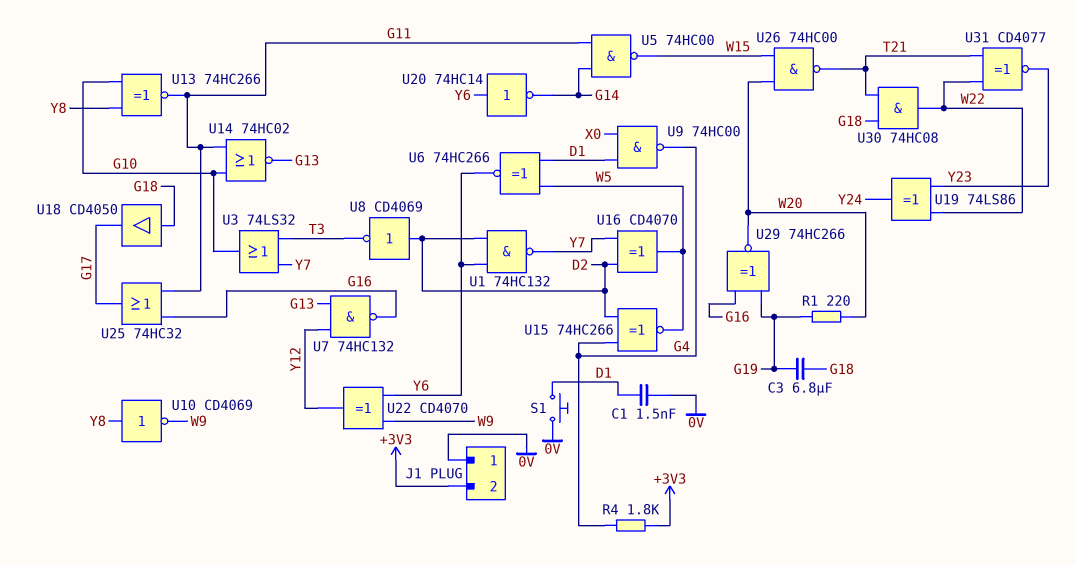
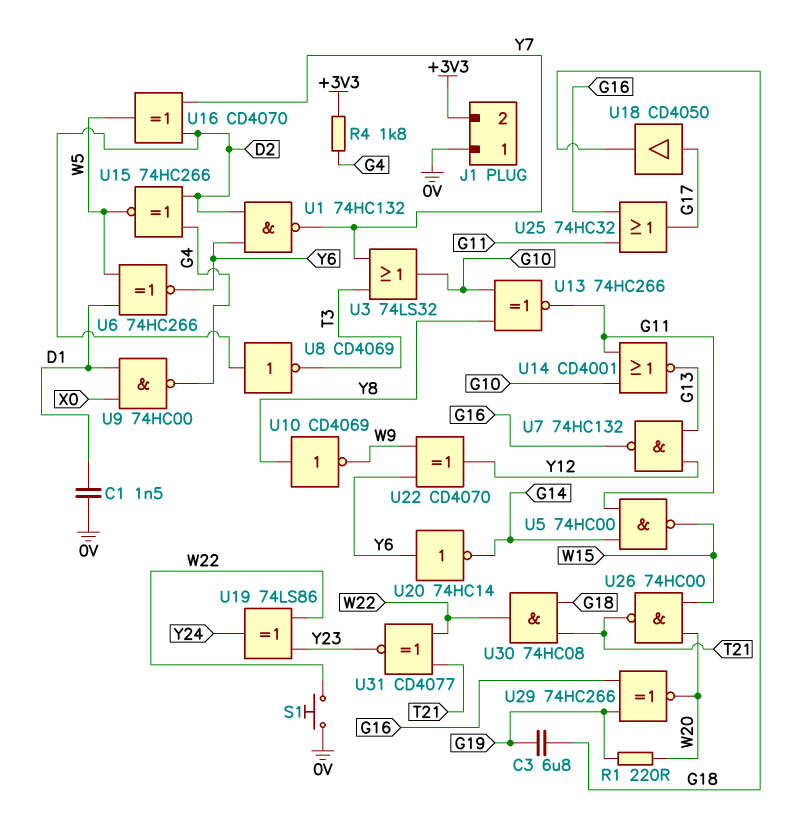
S1: button (0V, D1) -> button (0V, W22)
U14: NOR 74HC02 (in G10, in G11, out G13) -> NOR CD4001 (in G10, in G11, out G13)
U18: buffer CD4050 (in G18, out G17) -> buffer CD4050 (in G17, out G18)

